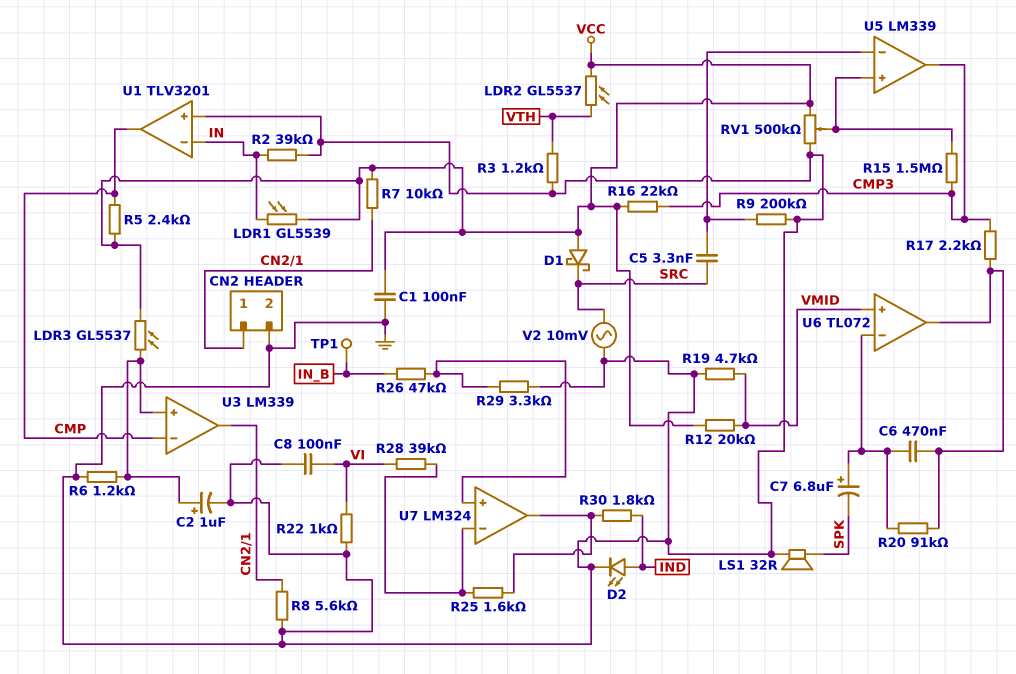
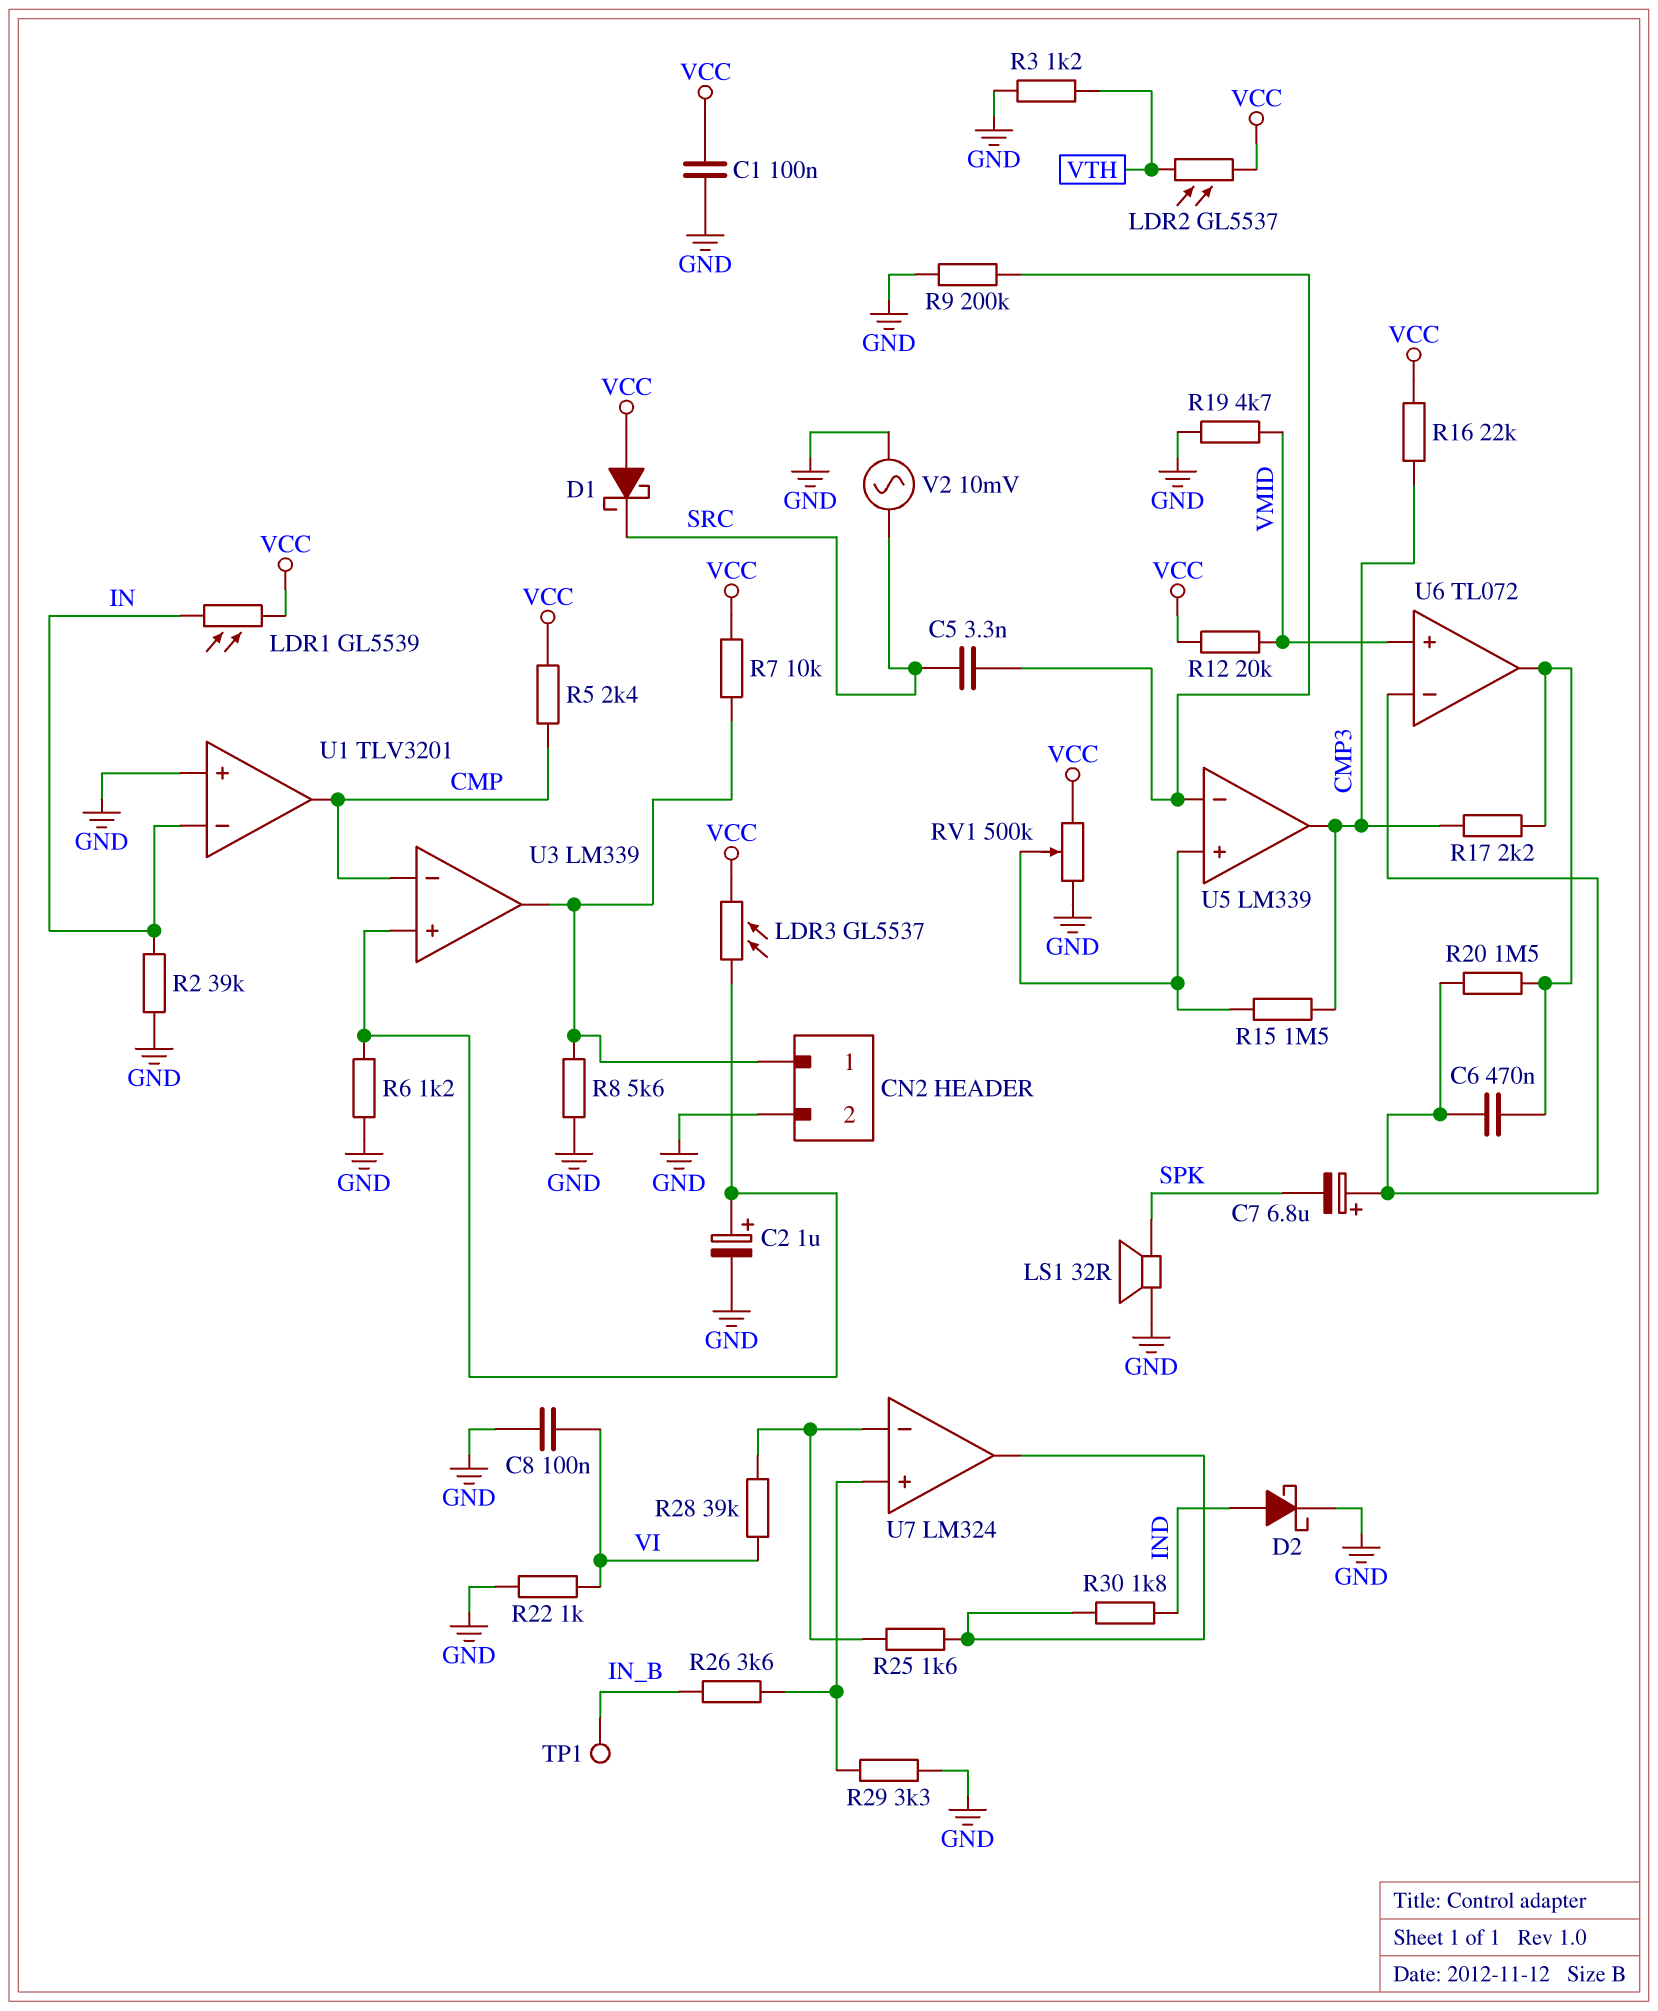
D2: LED (A IND, K GND) -> schottky (A IND, K GND)
R20: 91k (U6/in-, U6/out) -> 1.5M (U6/in-, U6/out)
R26: 47k (IN_B, U7/in+) -> 3.6k (IN_B, U7/in+)

